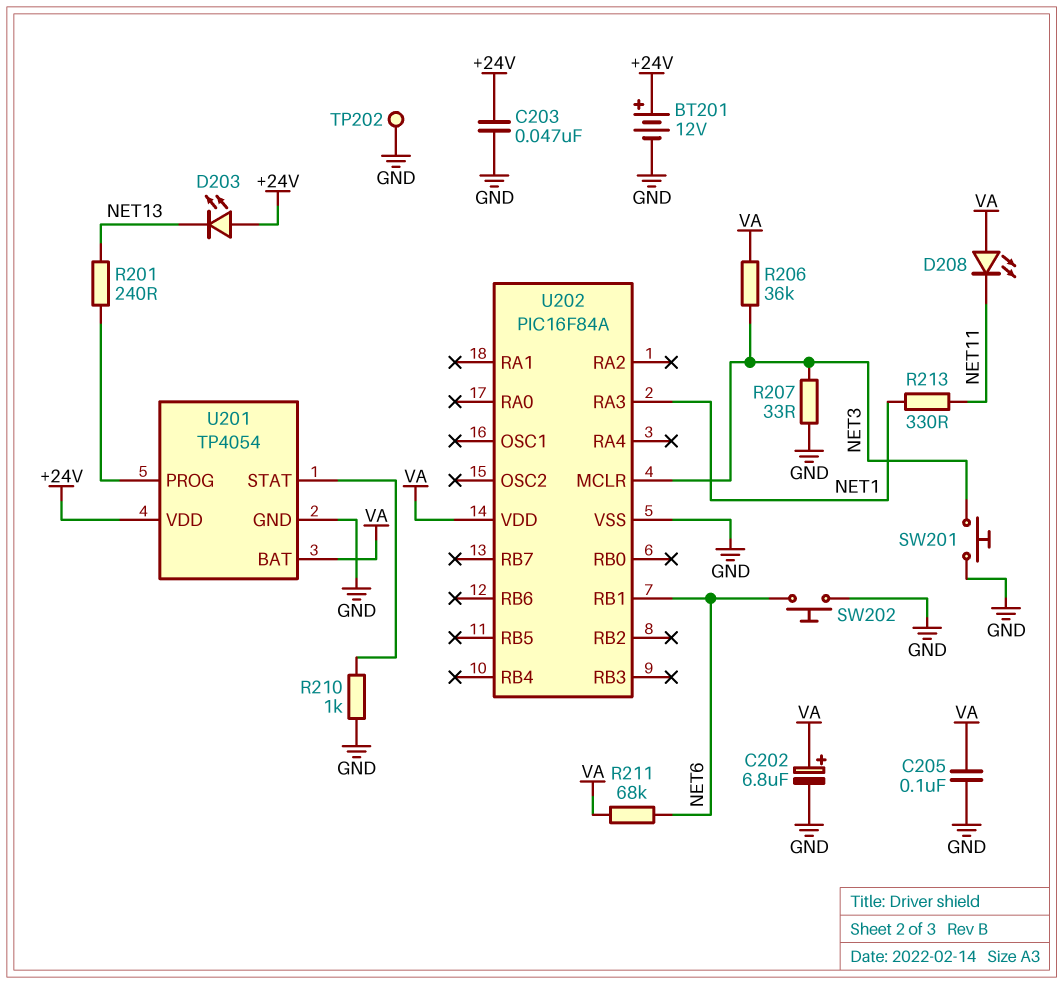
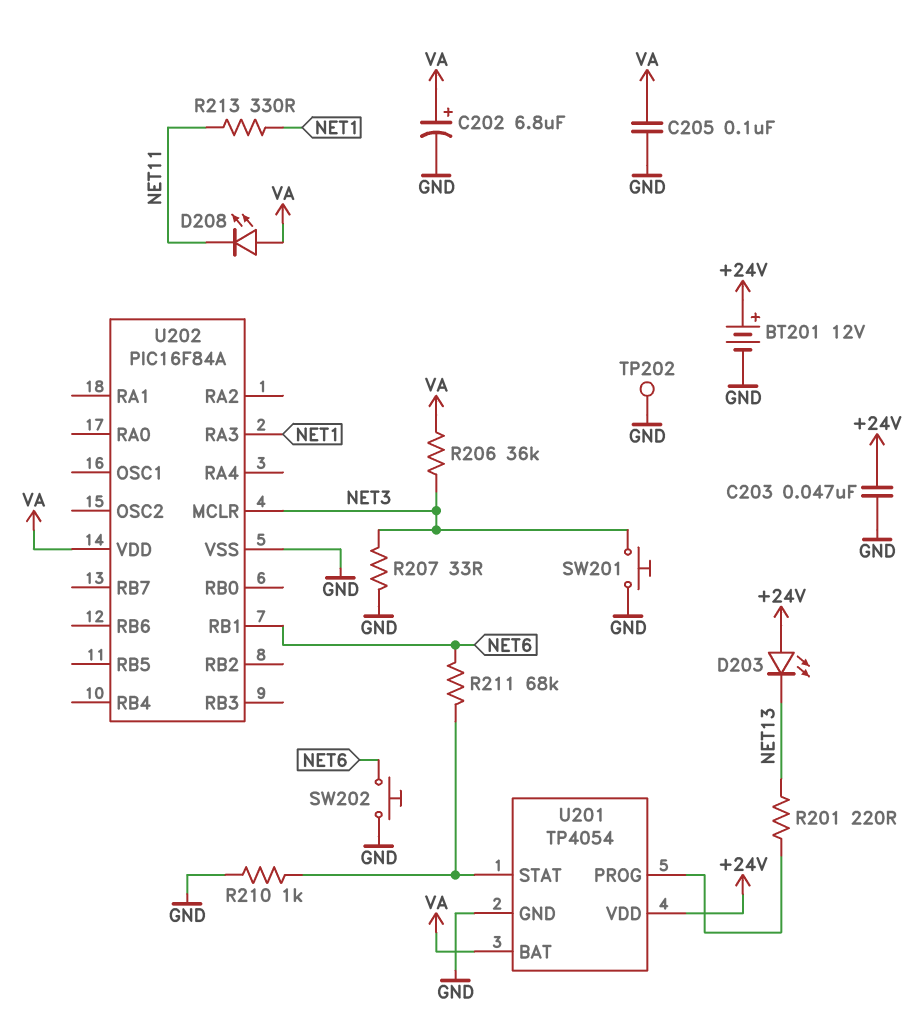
R201: 240 (NET13, U201/PROG) -> 220 (NET13, U201/PROG)
R211: 68k (NET6, VA) -> 68k (NET6, U201/STAT)

